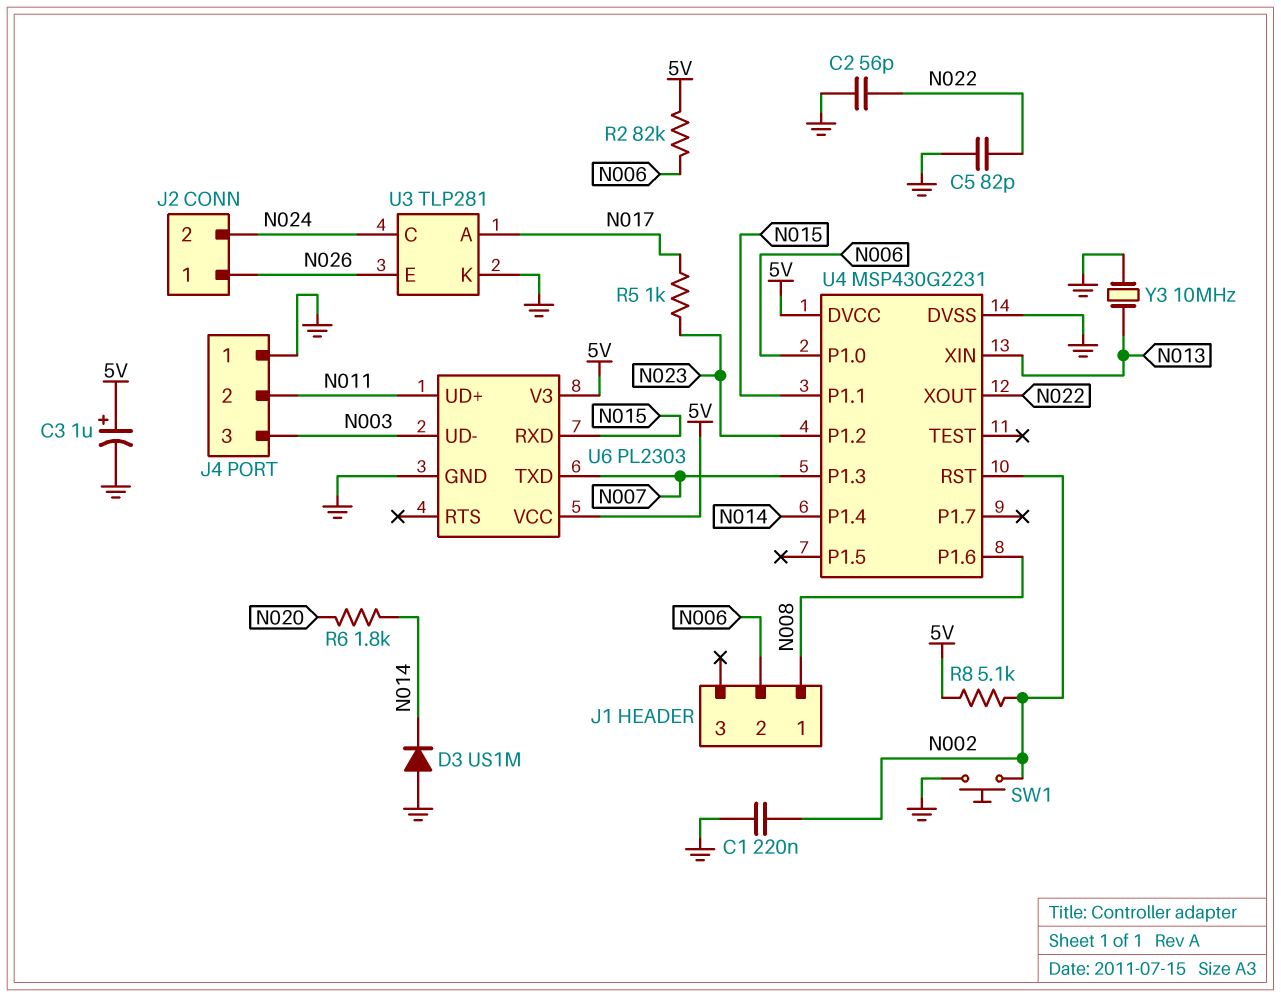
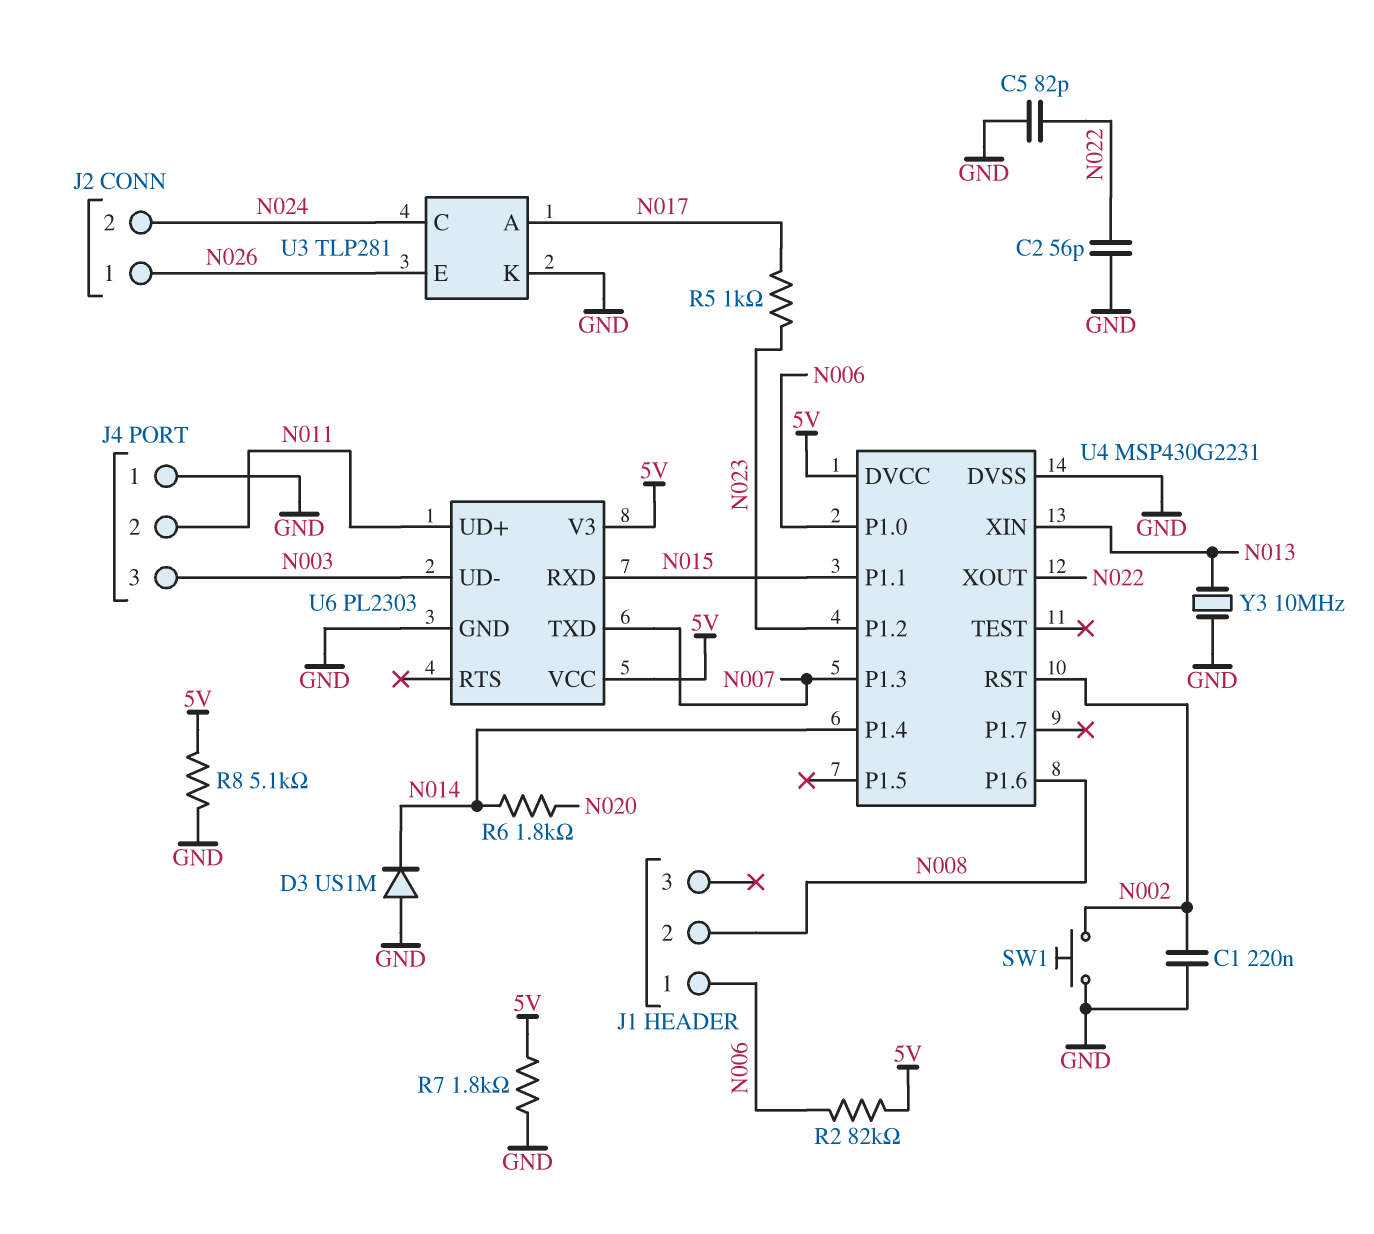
C3: 1uF (plus 5V, minus GND) -> none
J1 pin 1: N008 -> N006
J1 pin 2: N006 -> N008
R7: none -> 1.8k (5V, GND)
R8: 5.1k (5V, N002) -> 5.1k (5V, GND)

